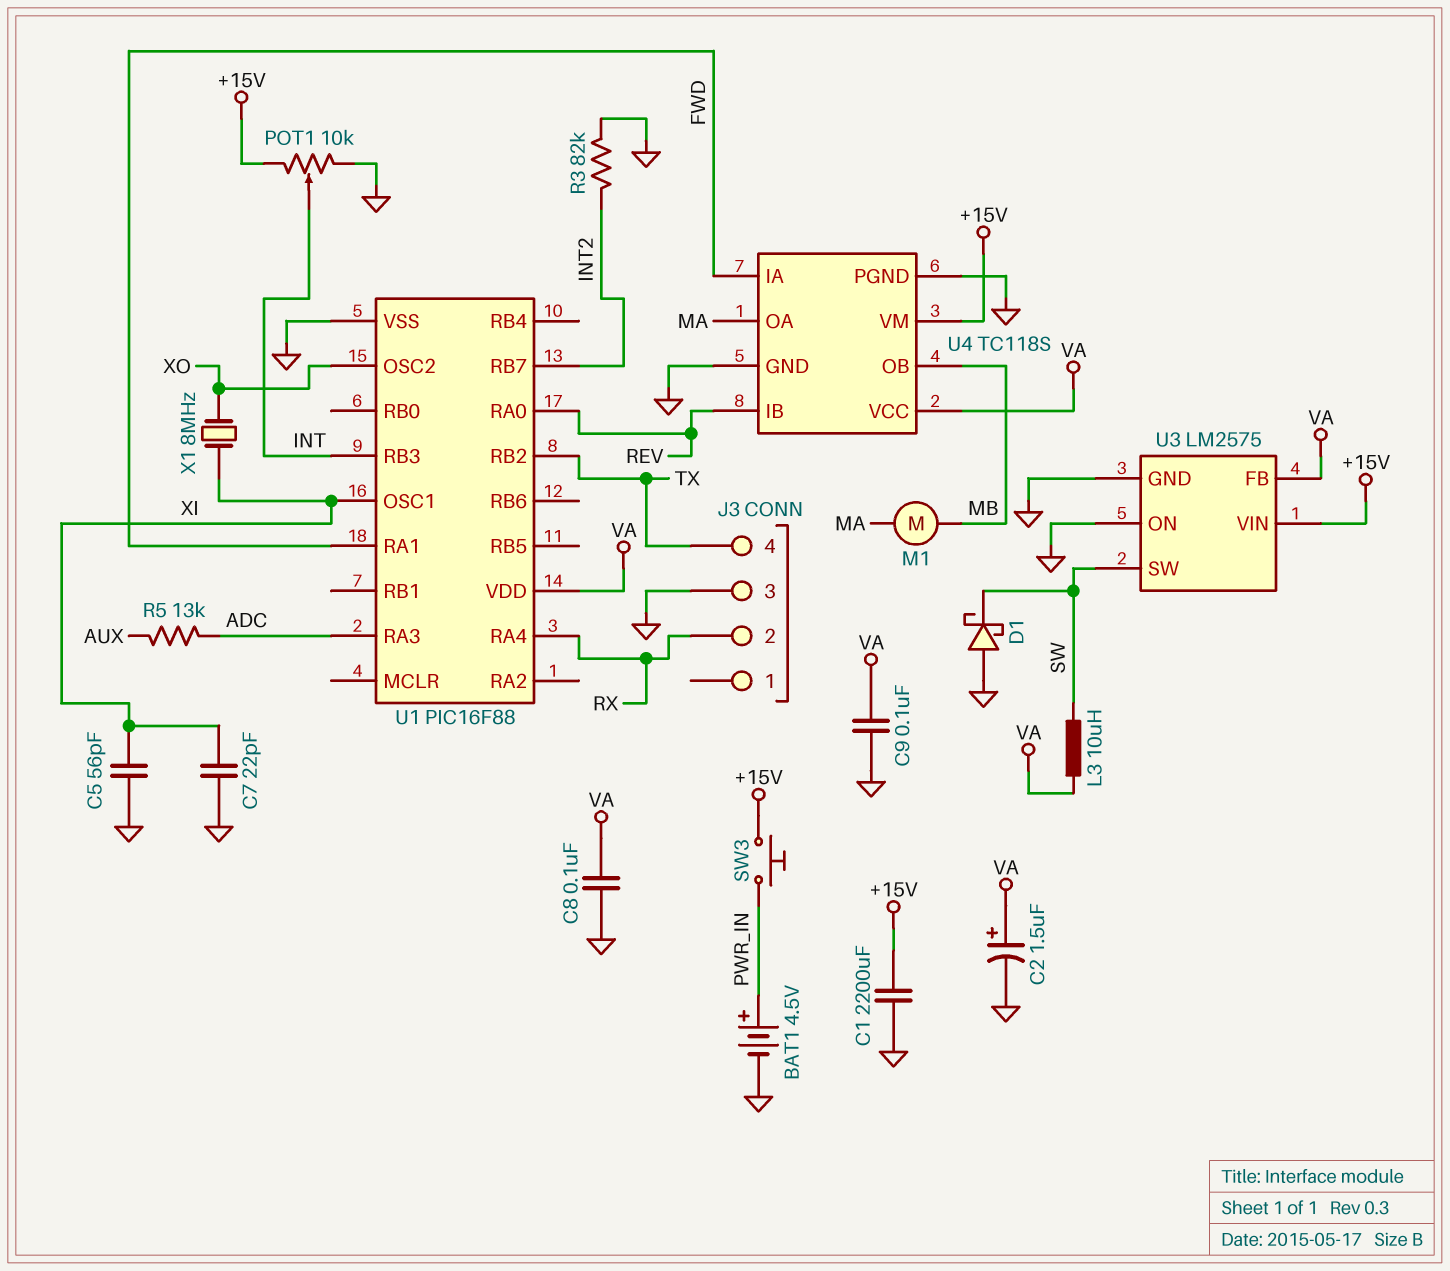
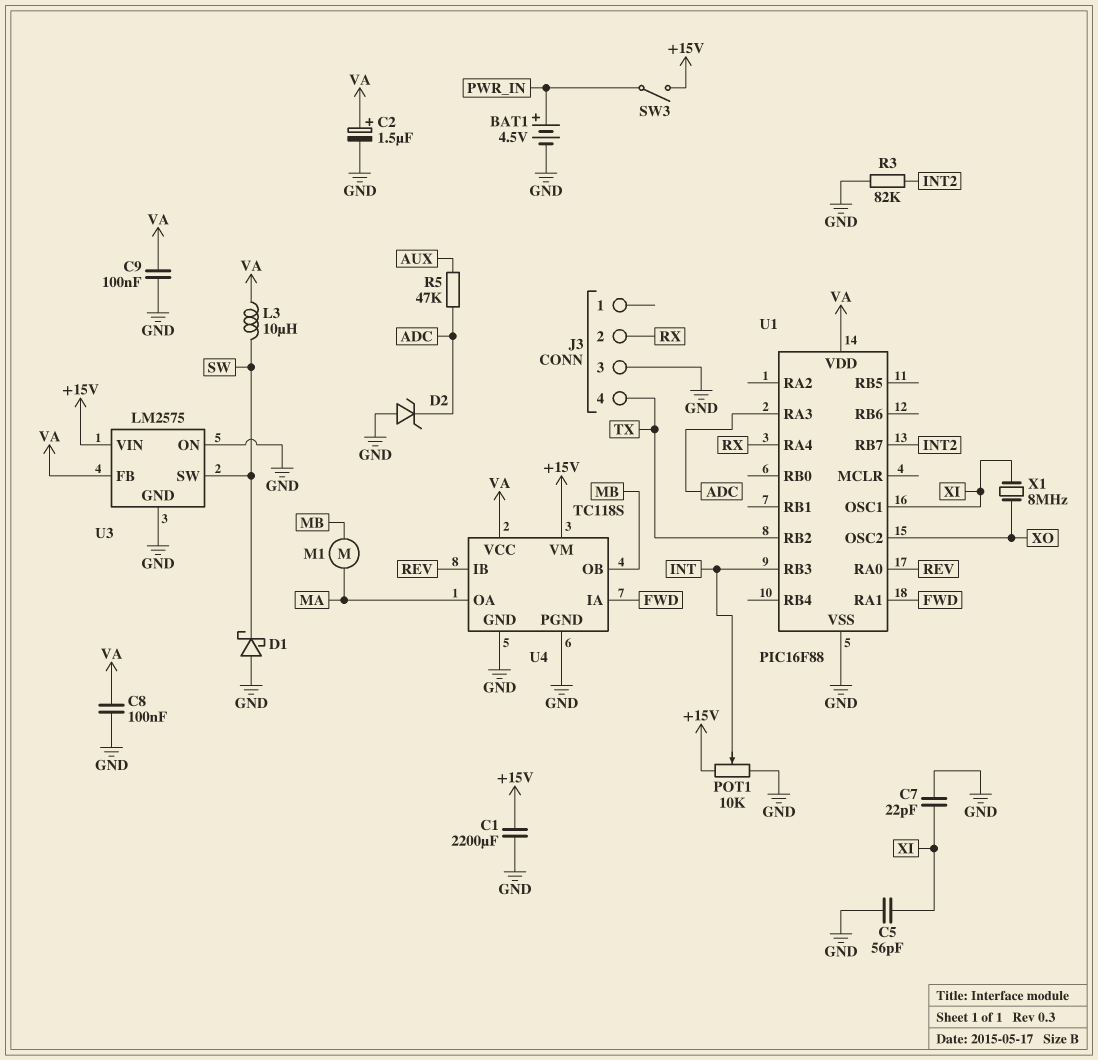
D2: none -> zener (A GND, K ADC)
R5: 13k (ADC, AUX) -> 47k (ADC, AUX)
SW3: button (+15V, PWR_IN) -> switch (+15V, PWR_IN)

